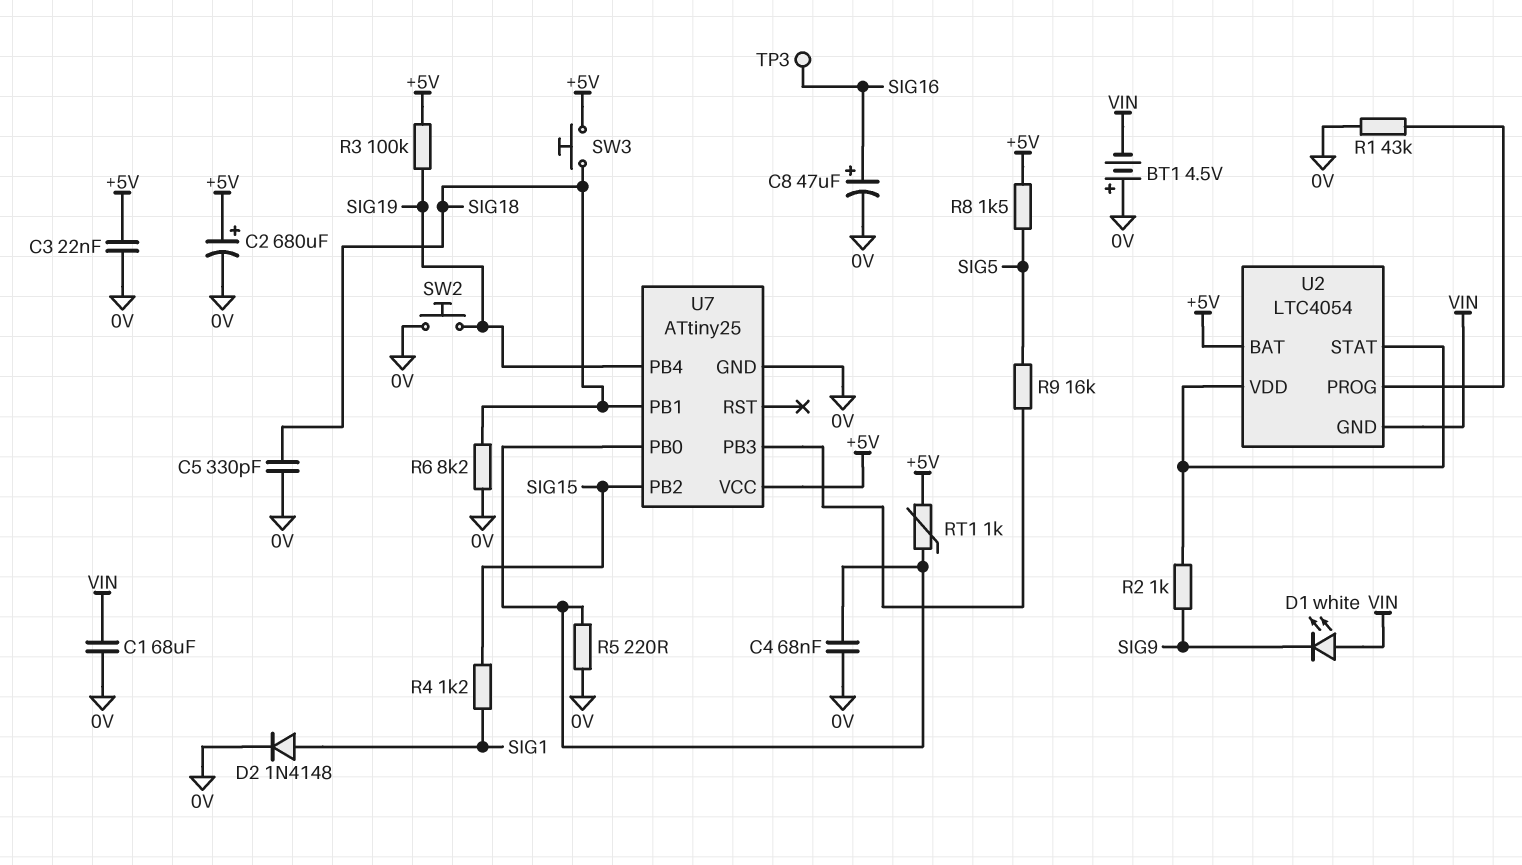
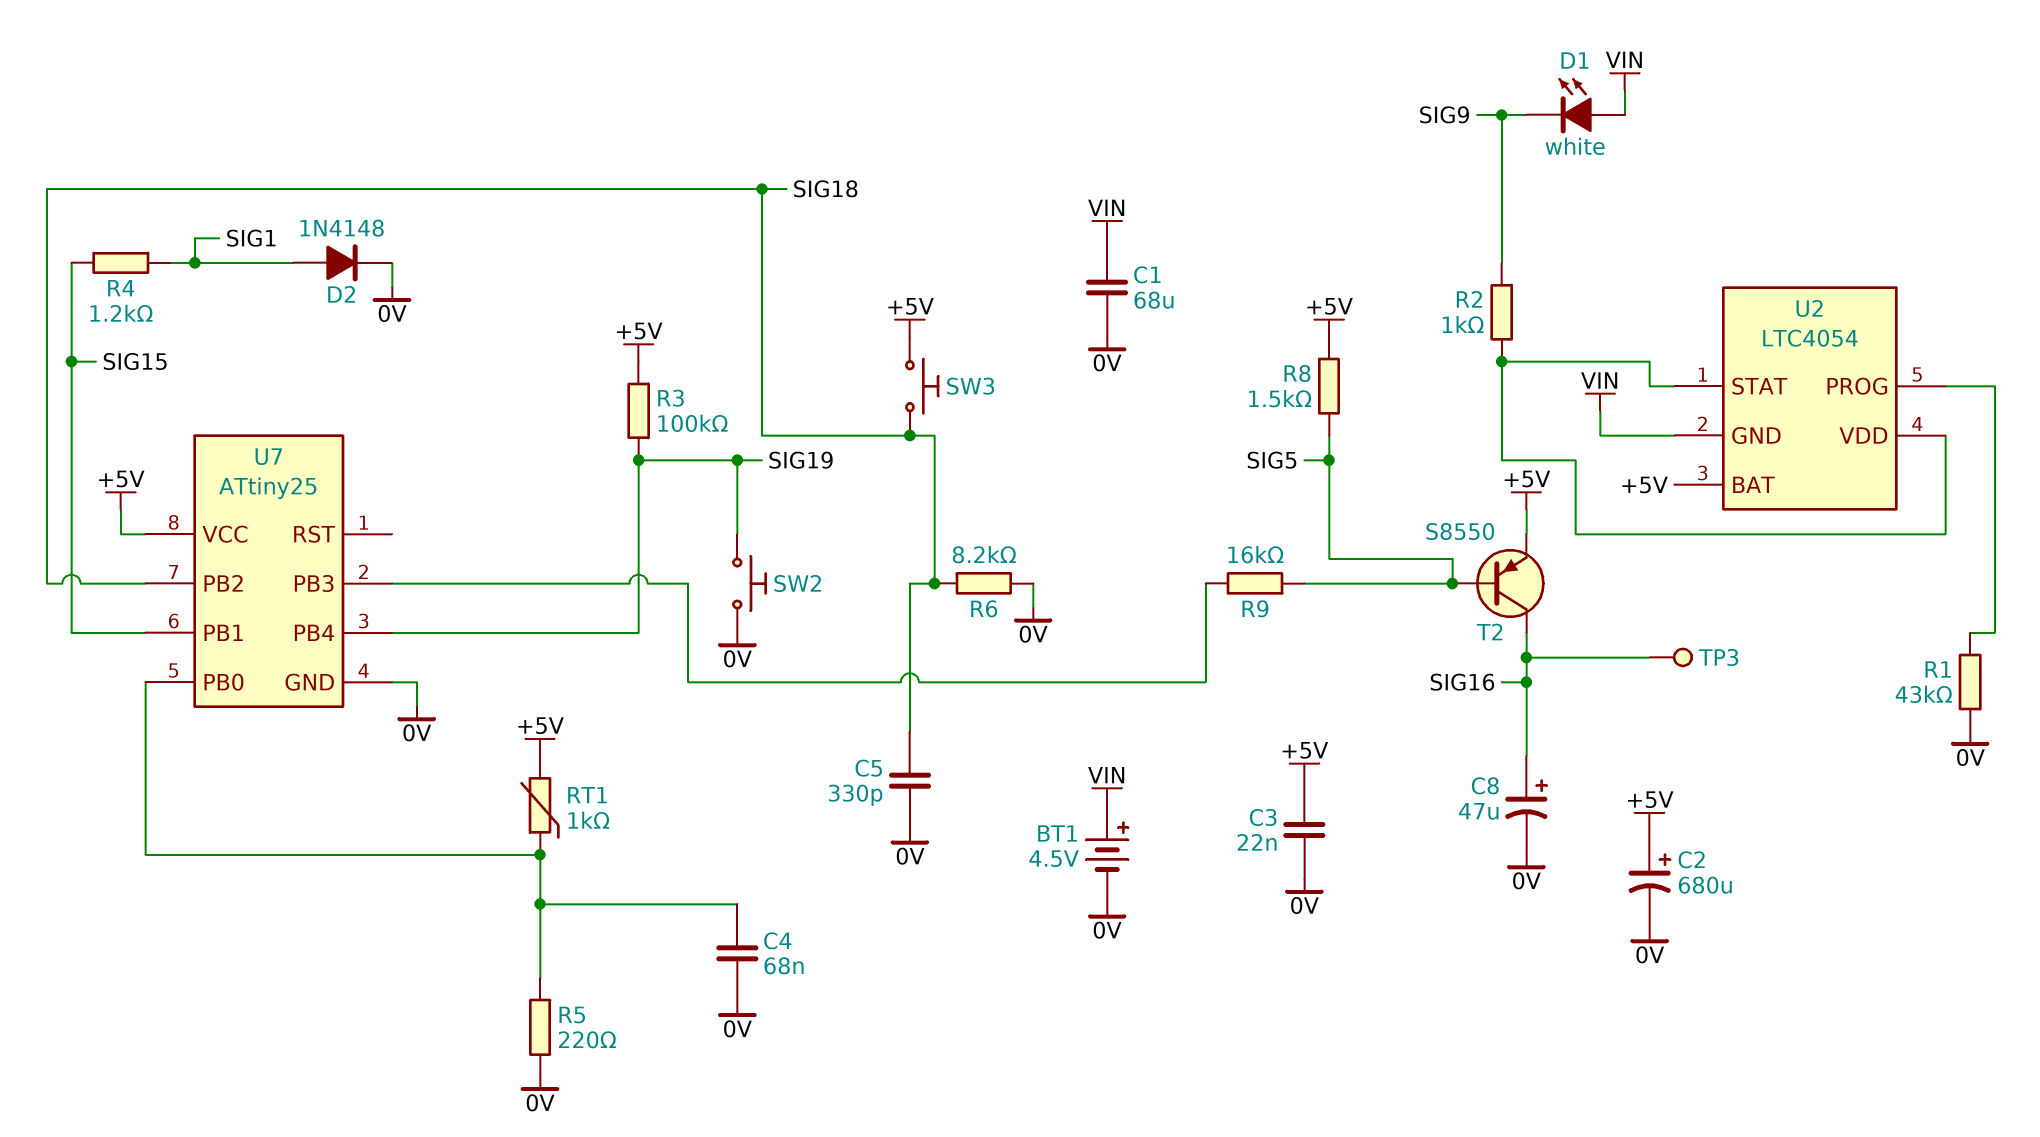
BT1: 4.5V (plus 0V, minus VIN) -> 4.5V (plus VIN, minus 0V)
T2: none -> PNP S8550 (B SIG5, C SIG16, E +5V)
U7 pin PB1: SIG18 -> SIG15
U7 pin PB2: SIG15 -> SIG18

